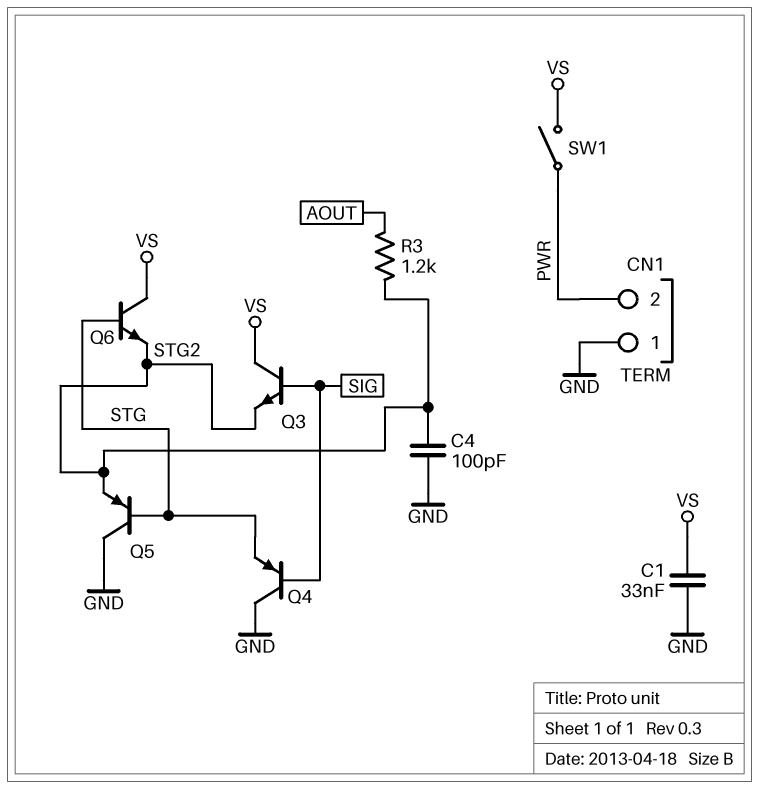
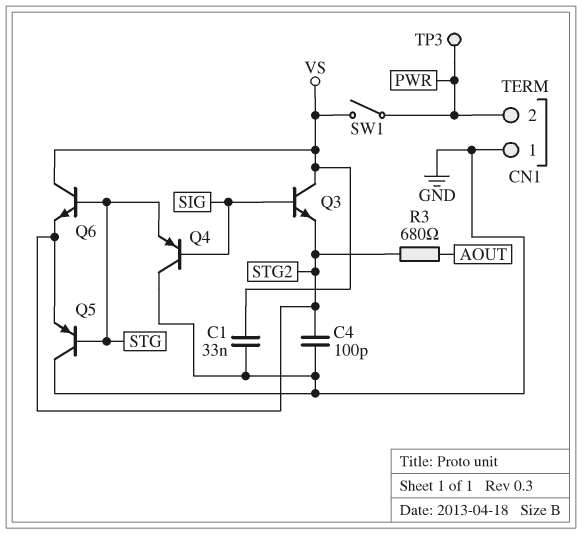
R3: 1.2k (AOUT, STG2) -> 680 (AOUT, STG2)
TP3: none -> test point (PWR)

